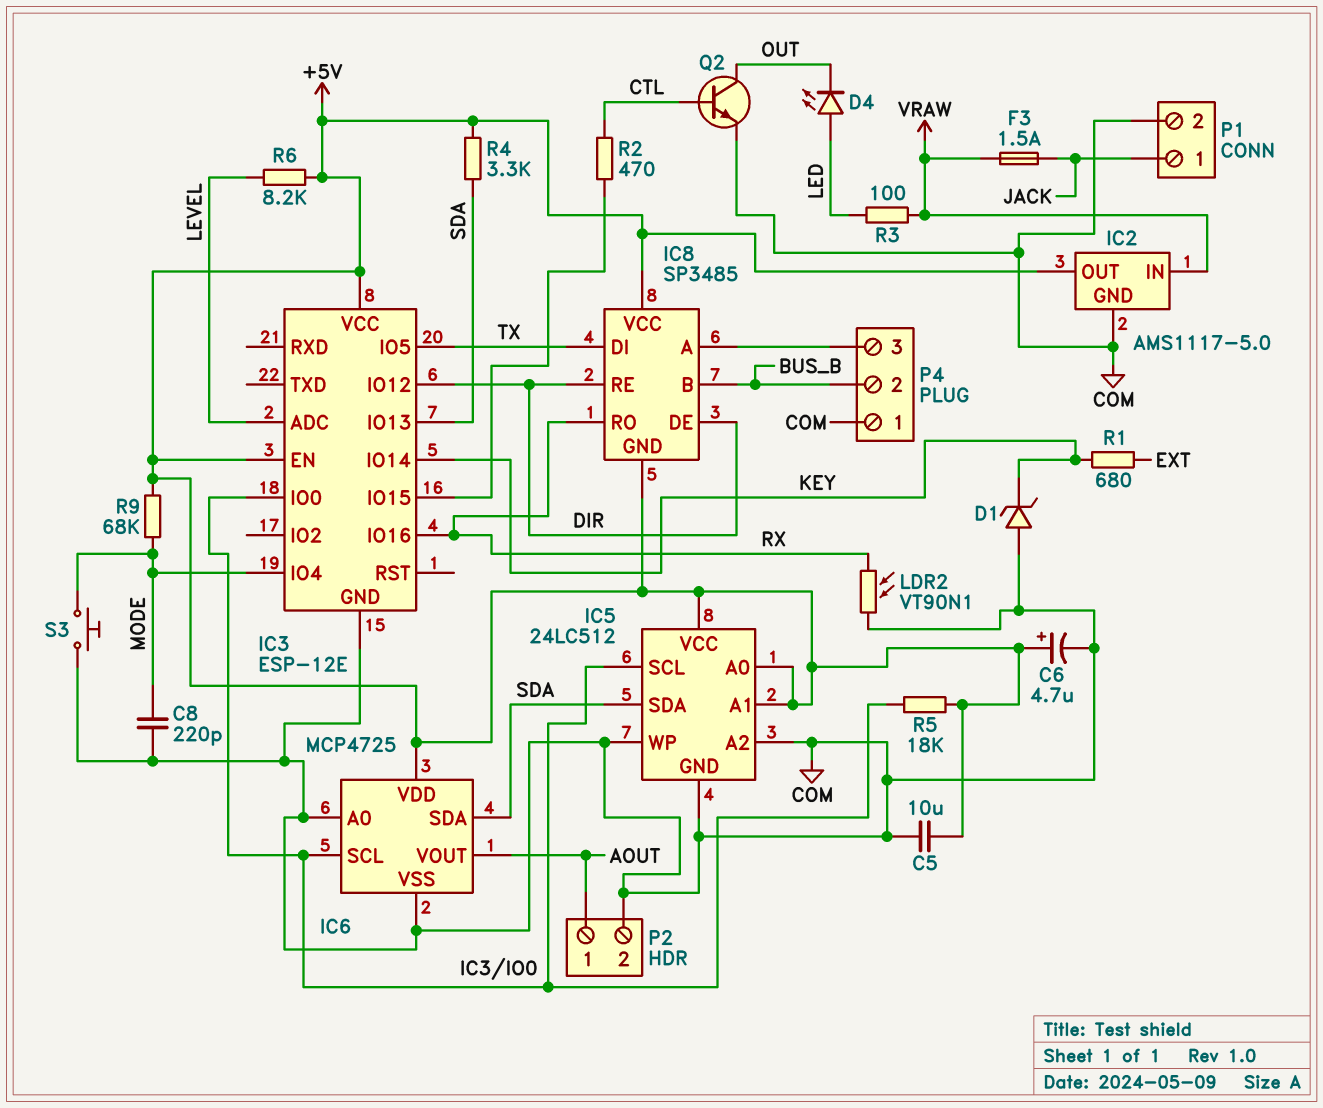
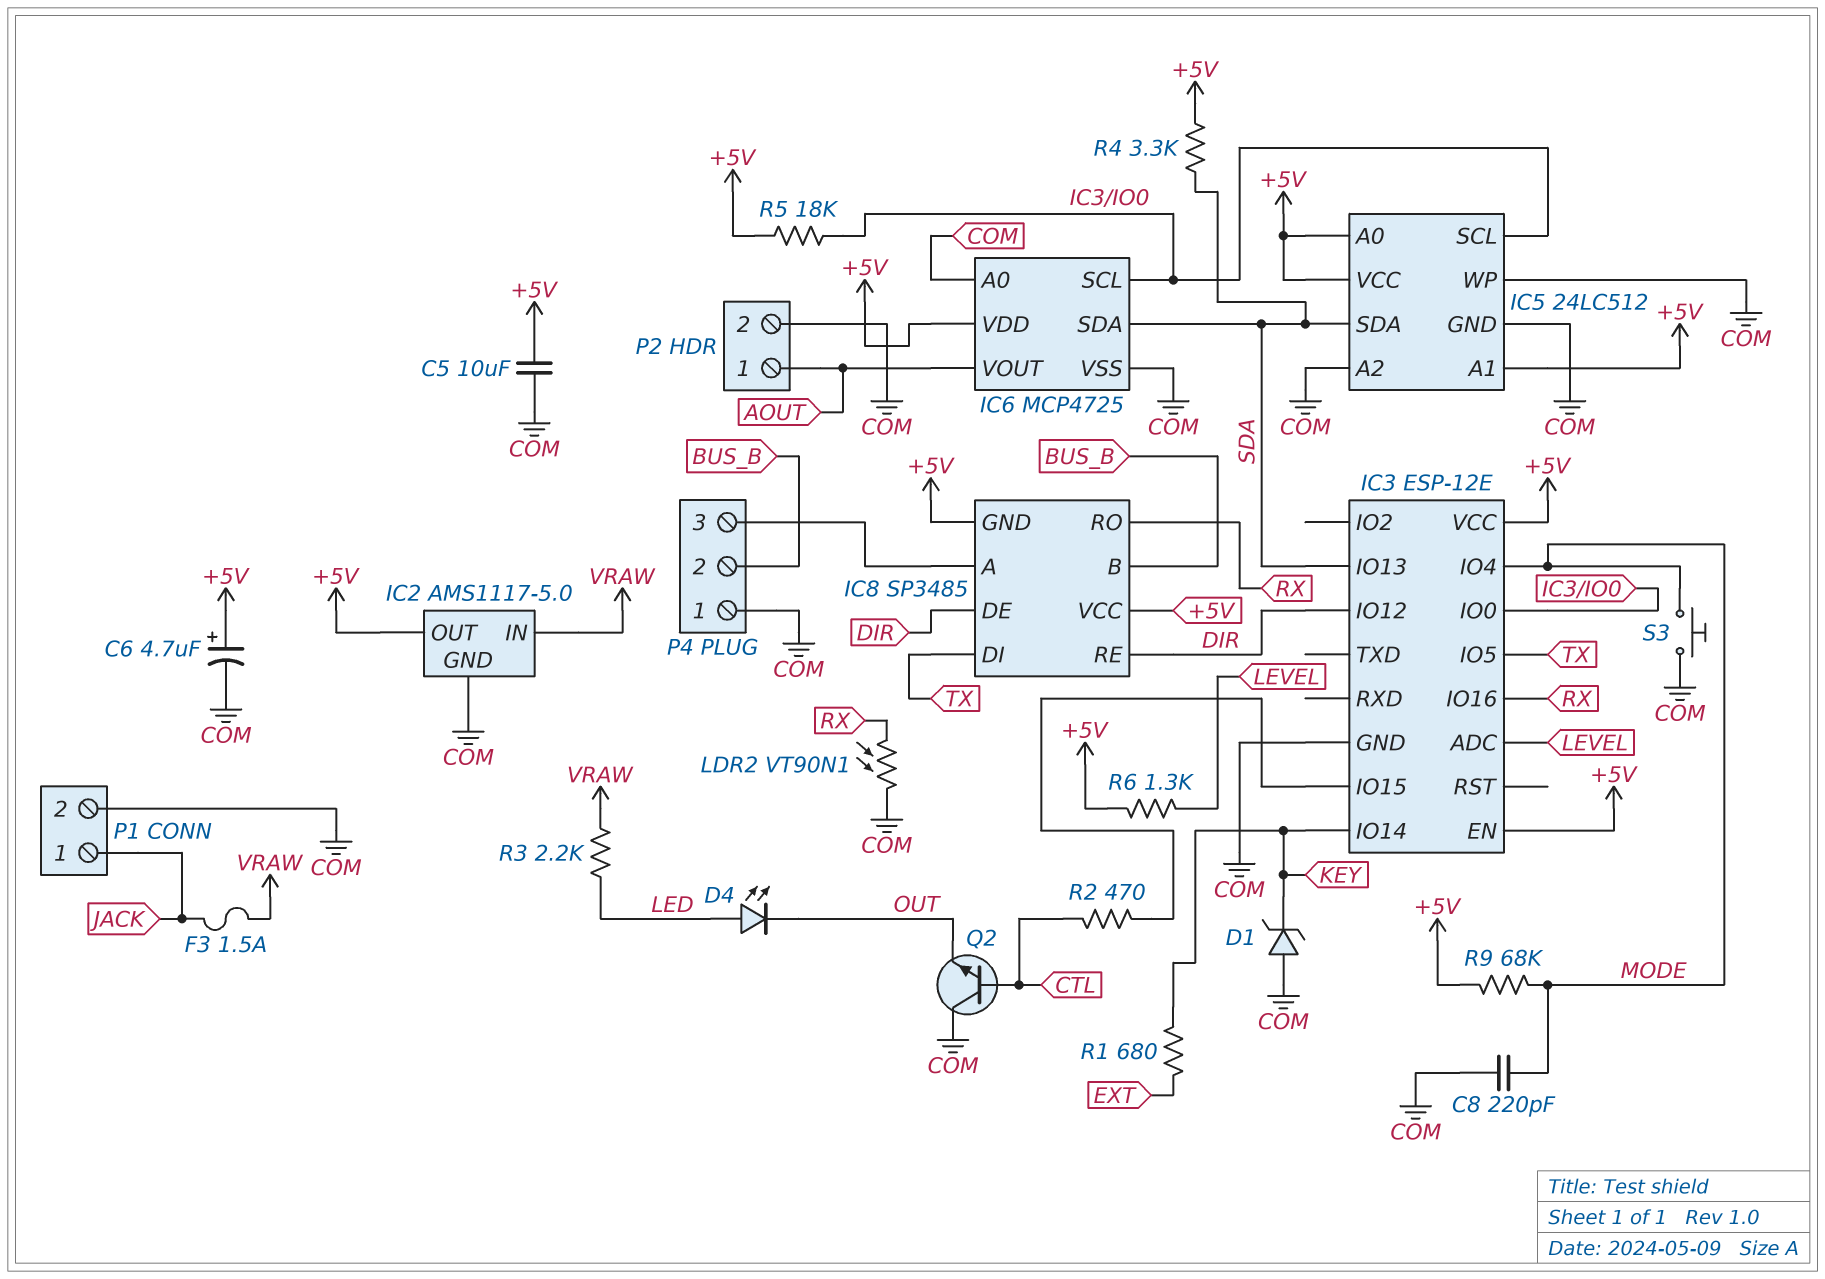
Q2: NPN (B CTL, C OUT, E COM) -> NPN (B CTL, C COM, E OUT)
R3: 100 (LED, VRAW) -> 2.2k (LED, VRAW)
R6: 8.2k (+5V, LEVEL) -> 1.3k (+5V, LEVEL)

